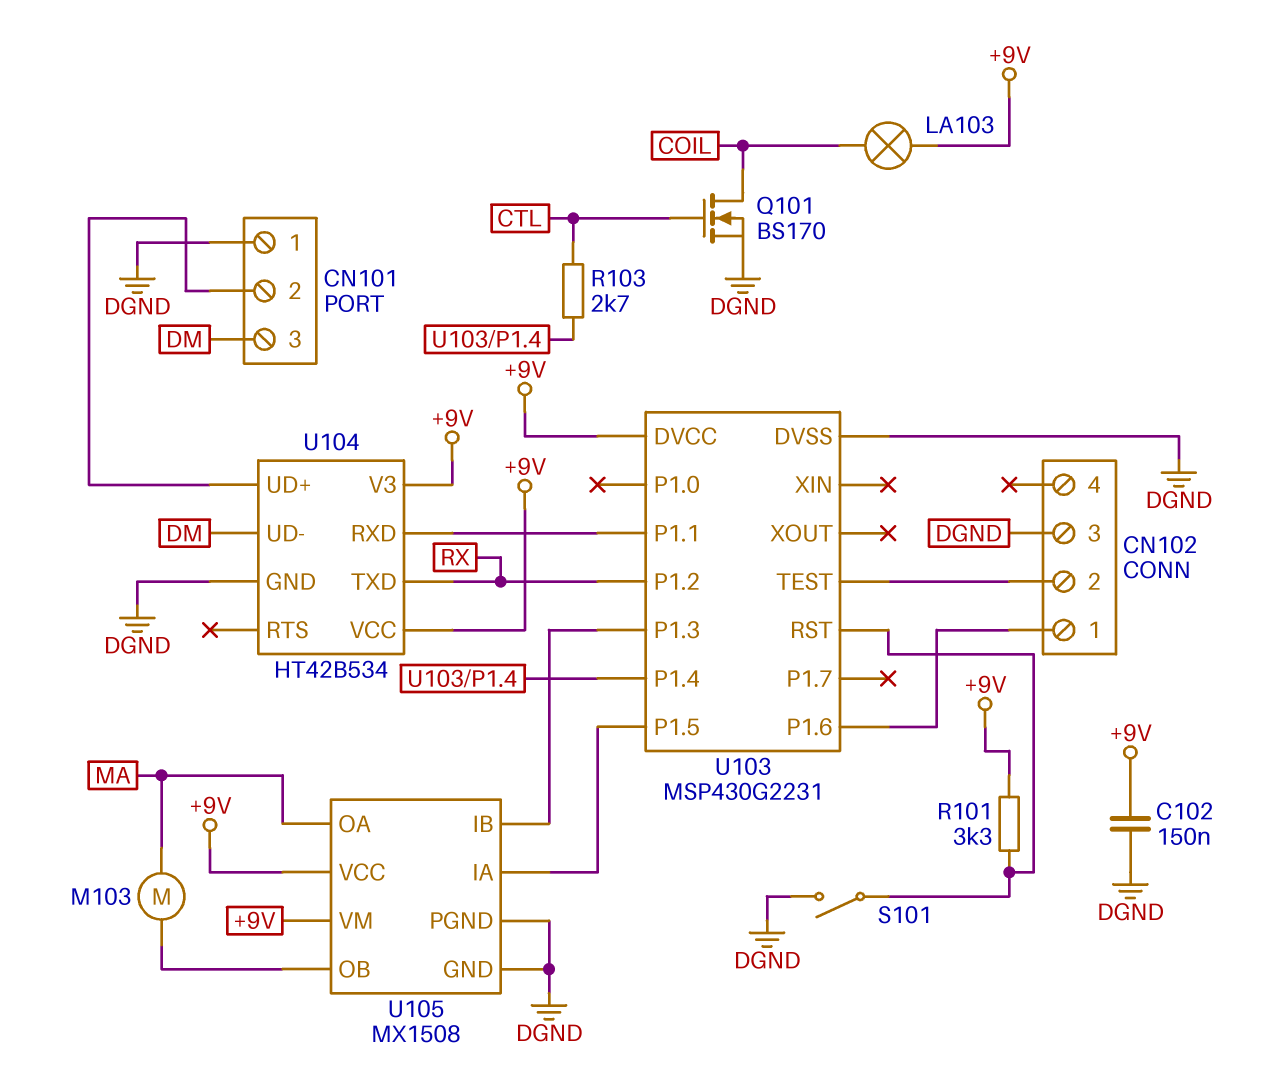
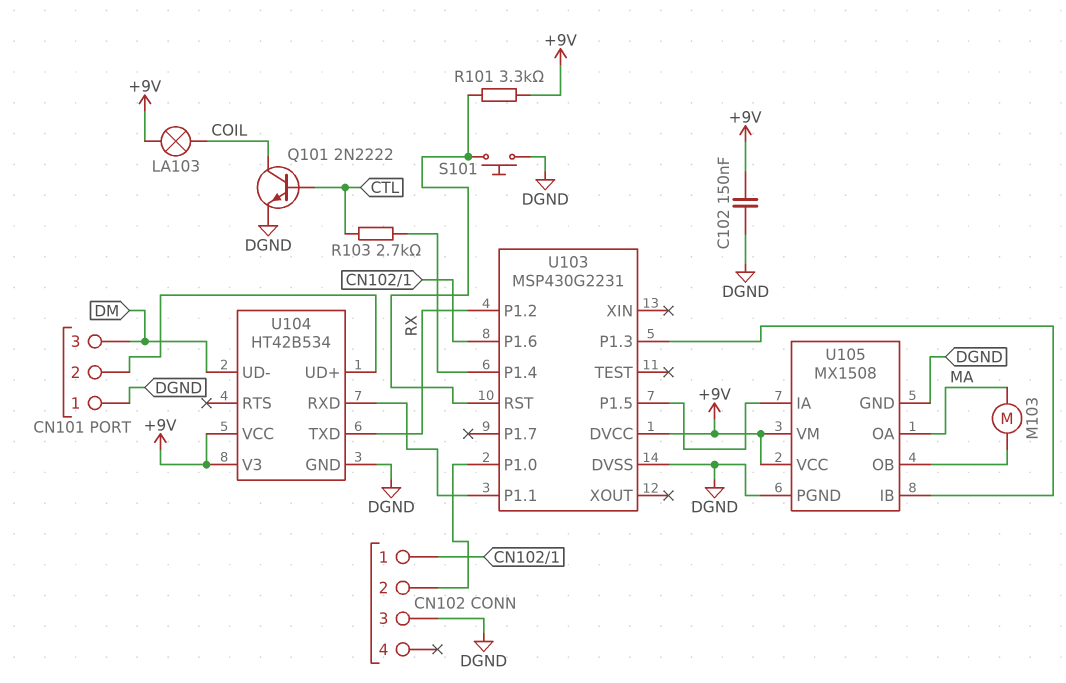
Q101: NMOS BS170 (G CTL, D COIL, S DGND) -> NPN 2N2222 (B CTL, C COIL, E DGND)
S101: switch (DGND, U103/RST) -> button (DGND, U103/RST)
U103 pin P1.0: none -> CN102/2
U103 pin TEST: CN102/2 -> none

